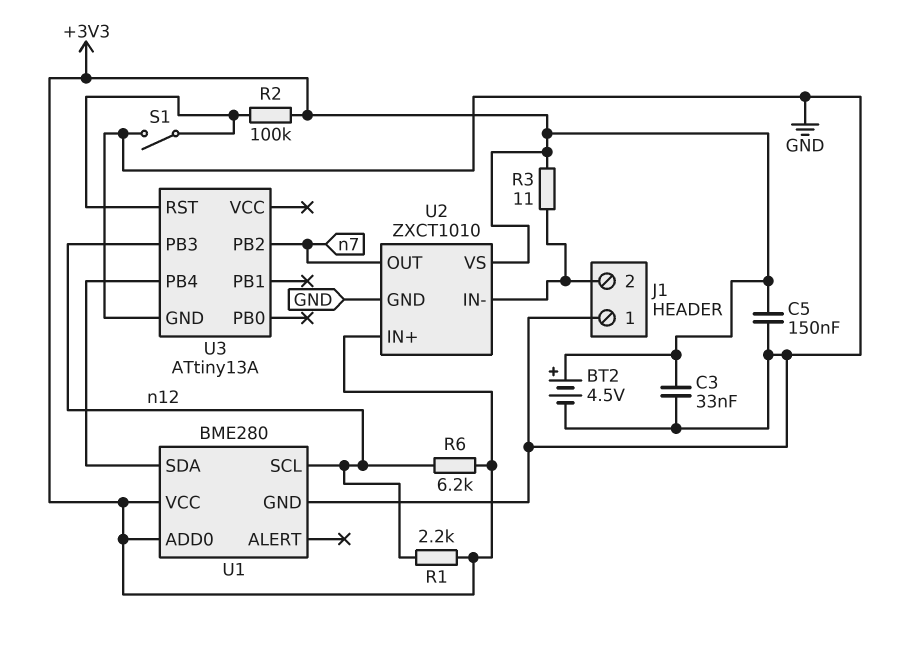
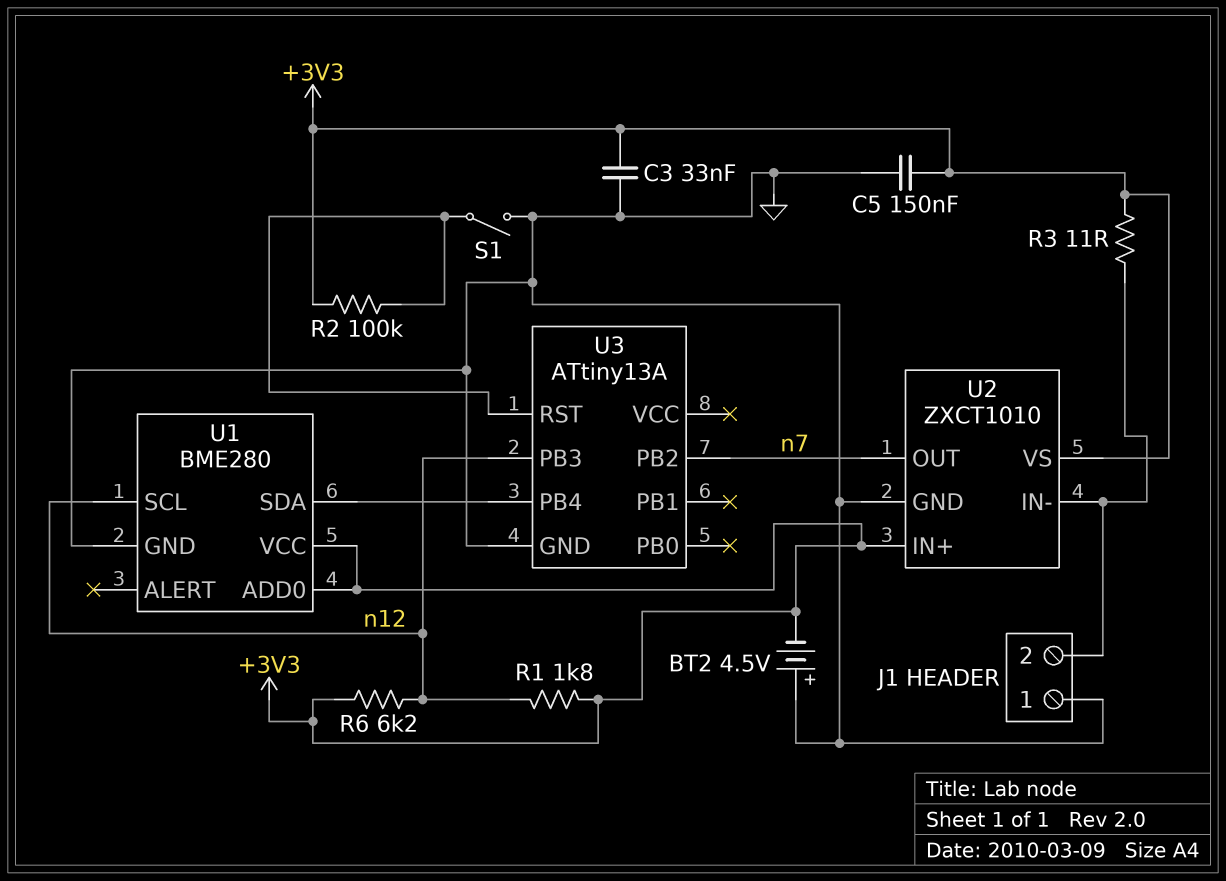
BT2: 4.5V (plus +3V3, minus GND) -> 4.5V (plus GND, minus +3V3)
R1: 2.2k (+3V3, n12) -> 1.8k (+3V3, n12)

